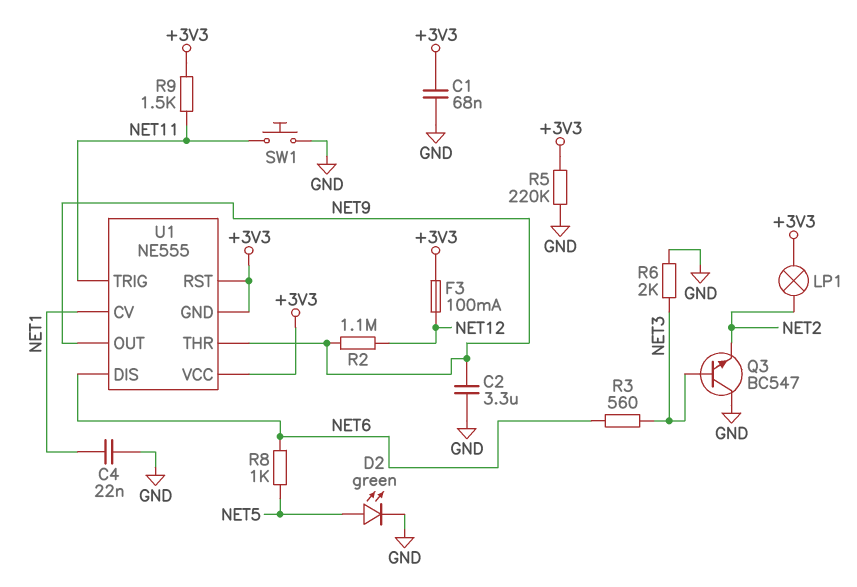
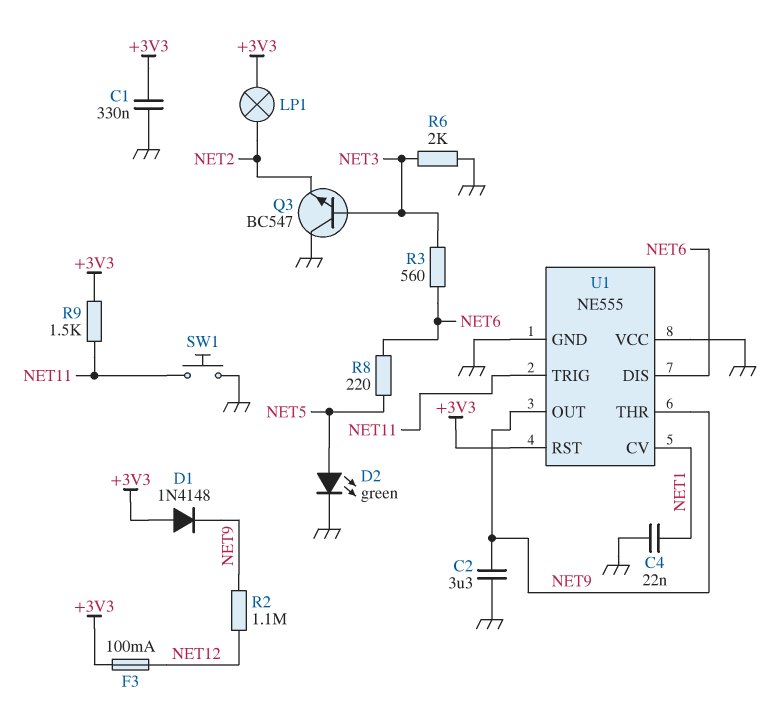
C1: 68nF (+3V3, GND) -> 330nF (+3V3, GND)
D1: none -> diode 1N4148 (A +3V3, K NET9)
R5: 220k (+3V3, GND) -> none
R8: 1k (NET5, NET6) -> 220 (NET5, NET6)
U1 pin GND: +3V3 -> GND
U1 pin VCC: +3V3 -> GND

